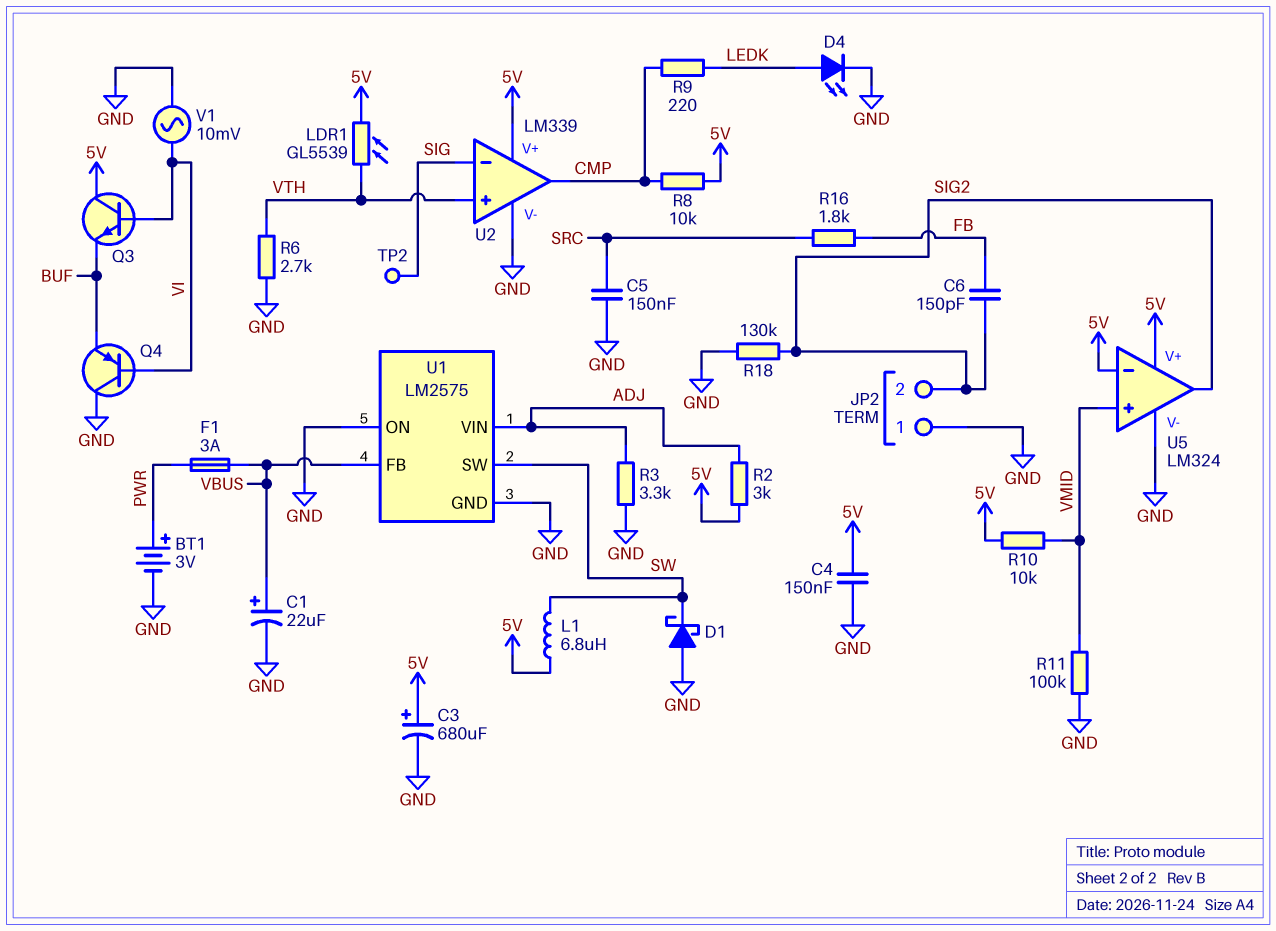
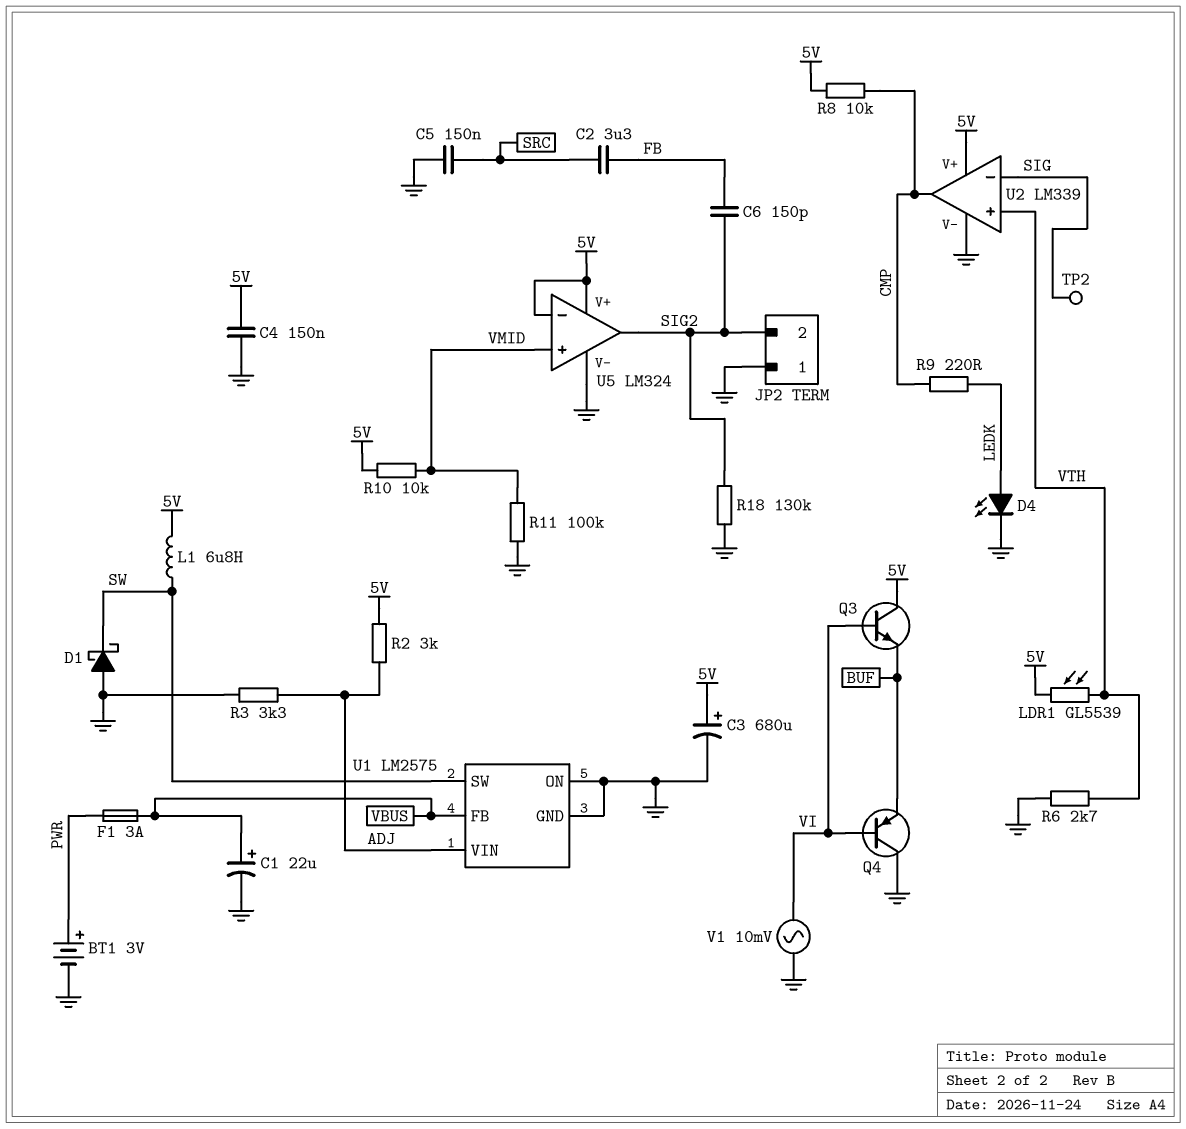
C2: none -> 3.3uF (FB, SRC)
R16: 1.8k (FB, SRC) -> none

